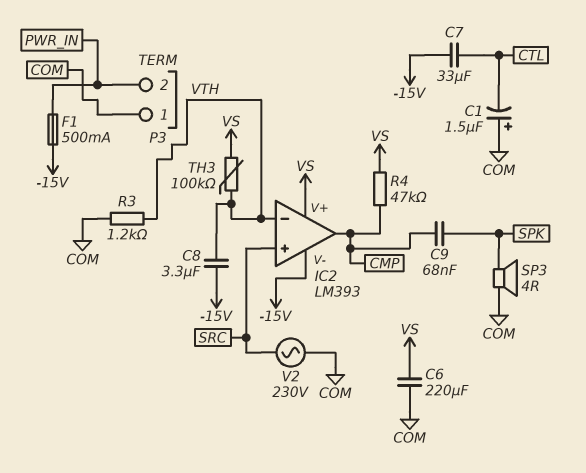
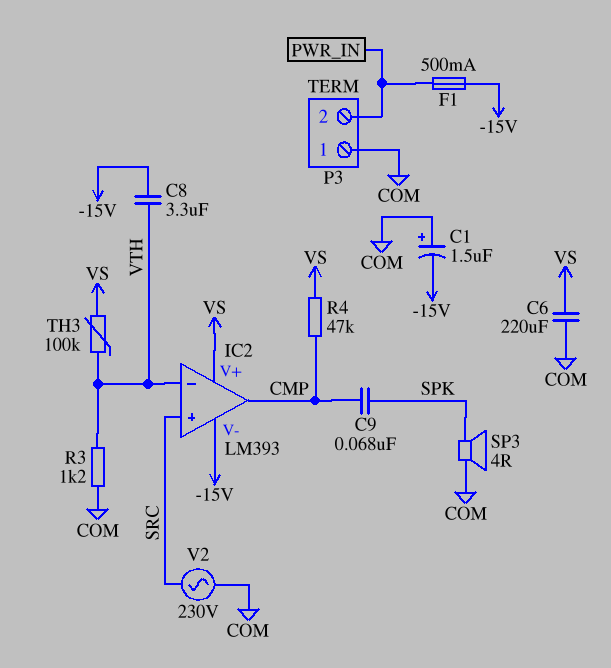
C1: 1.5uF (plus COM, minus CTL) -> 1.5uF (plus COM, minus -15V)
C7: 33uF (-15V, CTL) -> none

